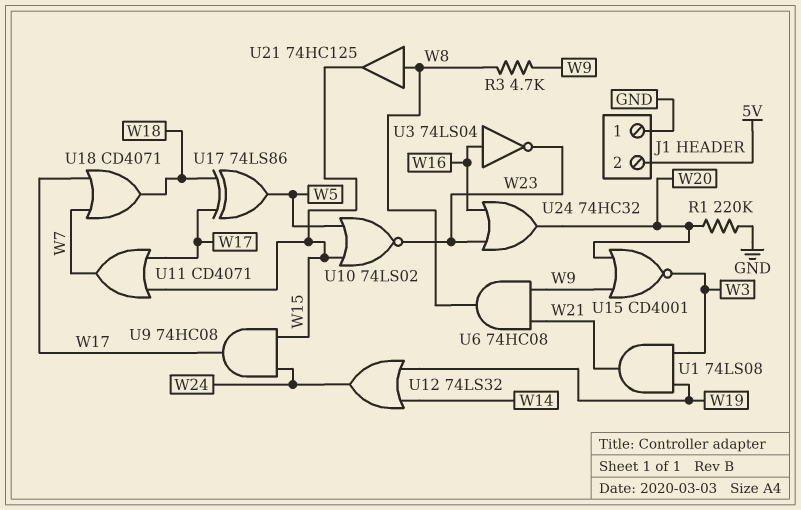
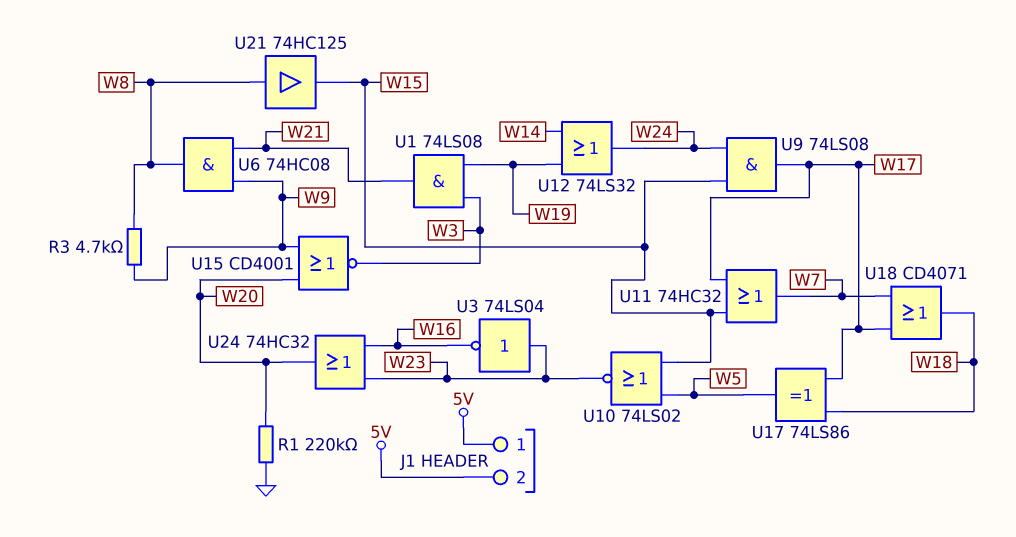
J1 pin 1: GND -> 5V
U3: NOT 74LS04 (in W16, out W23) -> NOT 74LS04 (in W23, out W16)
U9: AND 74HC08 (in W15, in W24, out W17) -> AND 74LS08 (in W15, in W24, out W17)
U11: OR CD4071 (in W15, in W17, out W7) -> OR 74HC32 (in W15, in W17, out W7)

